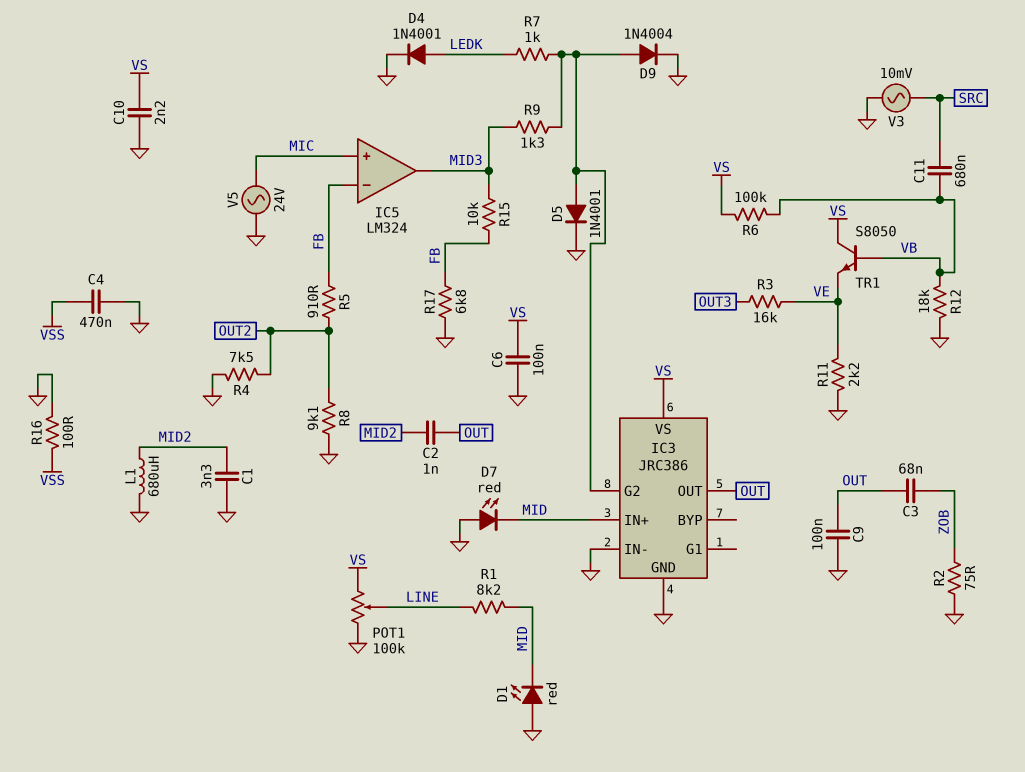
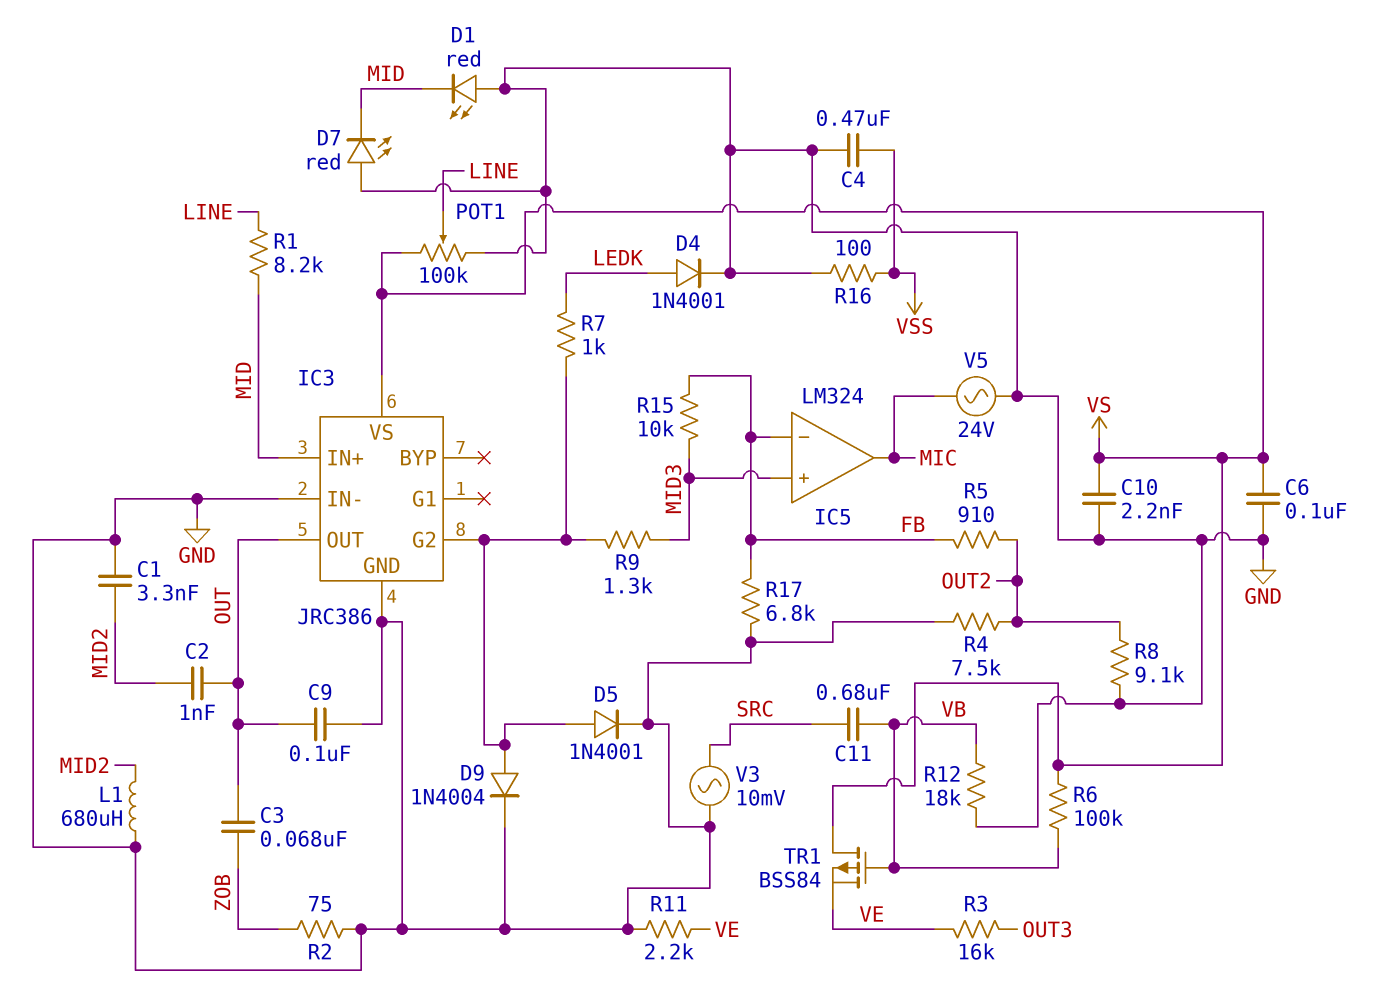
IC5 pin in+: MIC -> MID3
IC5 pin out: MID3 -> MIC
TR1: NPN S8050 (B VB, C VS, E VE) -> PMOS BSS84 (G VB, D VS, S VE)

